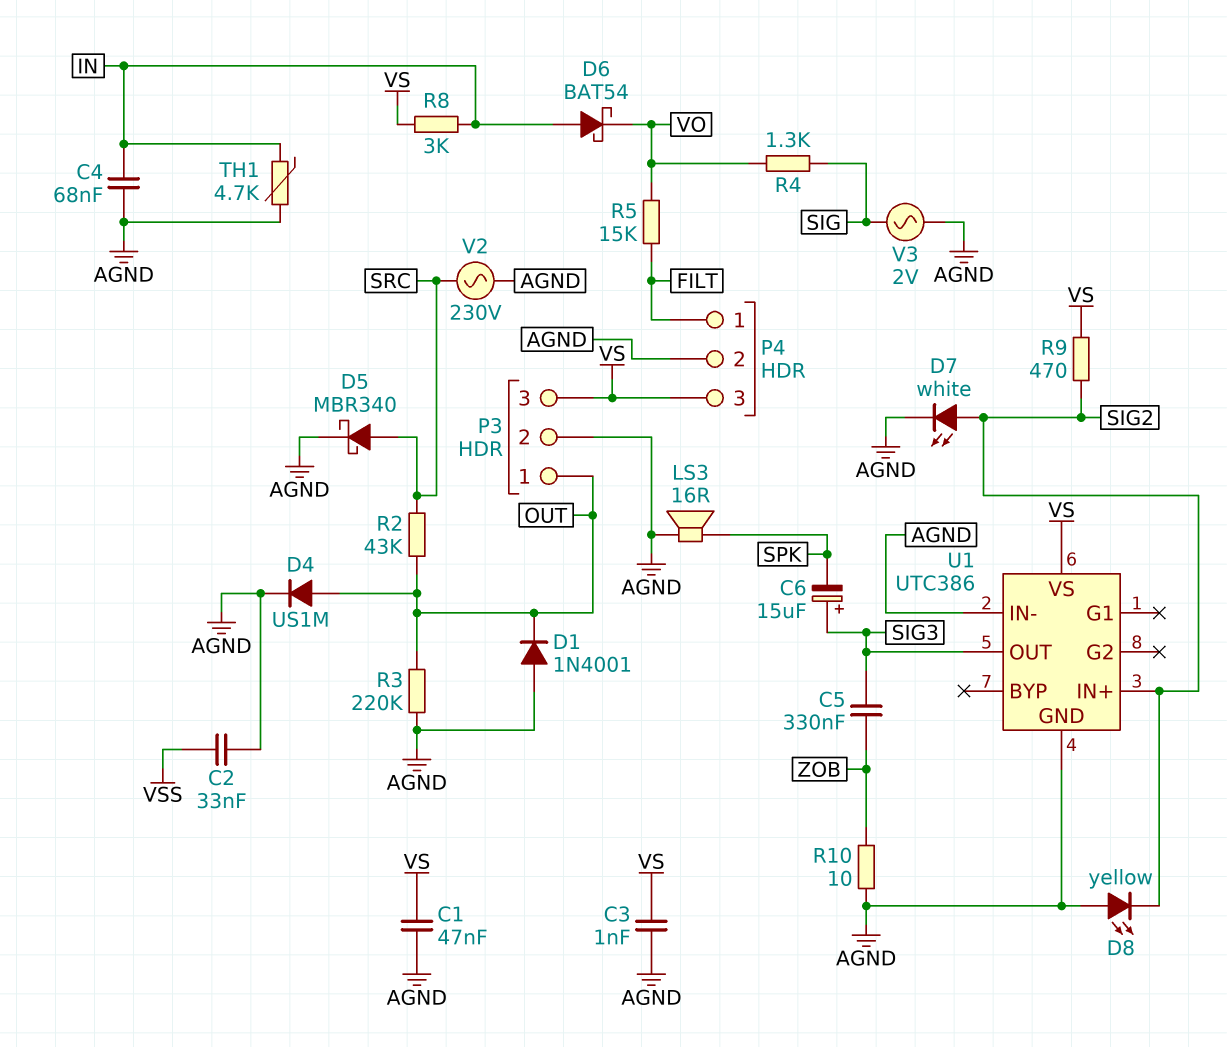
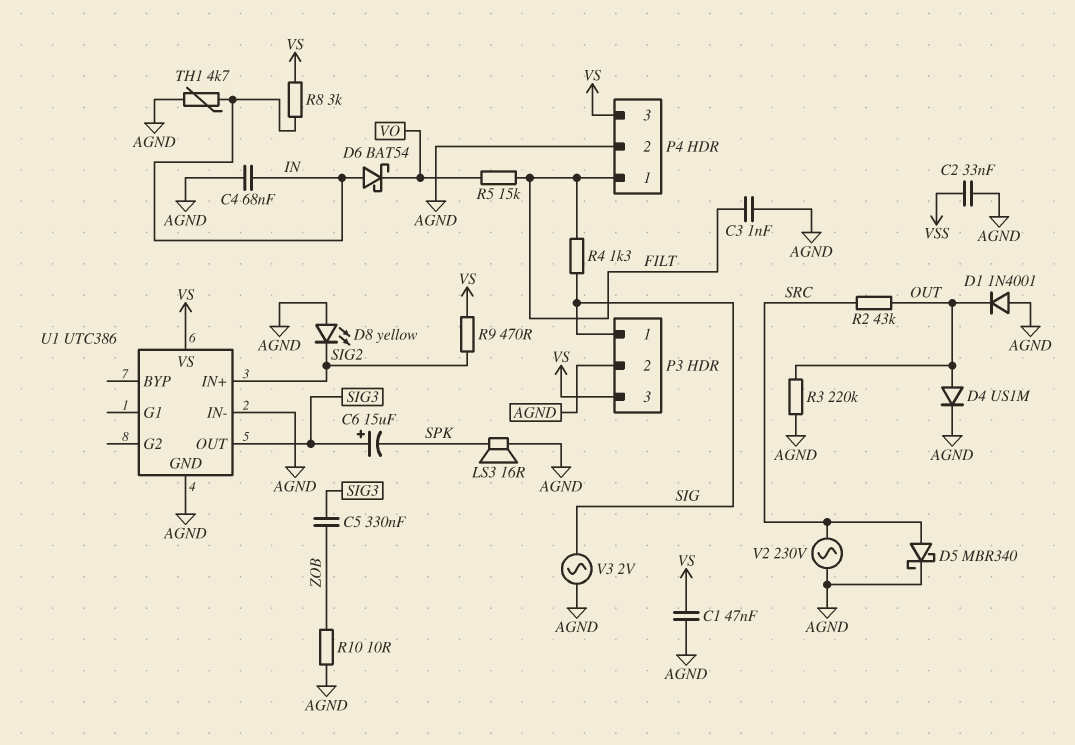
C3: 1nF (AGND, VS) -> 1nF (AGND, FILT)
D7: LED white (A SIG2, K AGND) -> none
P3 pin 1: OUT -> SIG
R4: 1.3k (SIG, VO) -> 1.3k (FILT, SIG)

